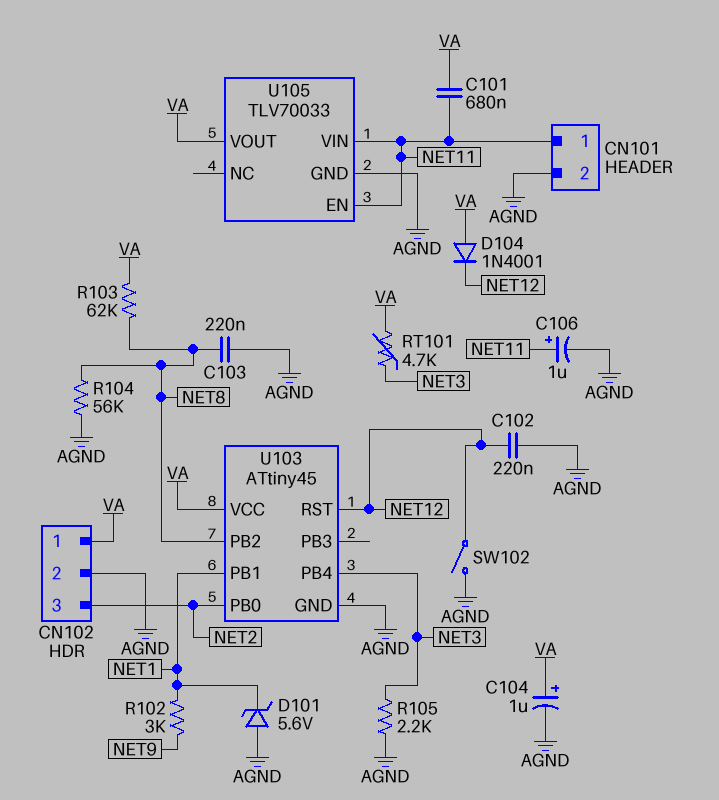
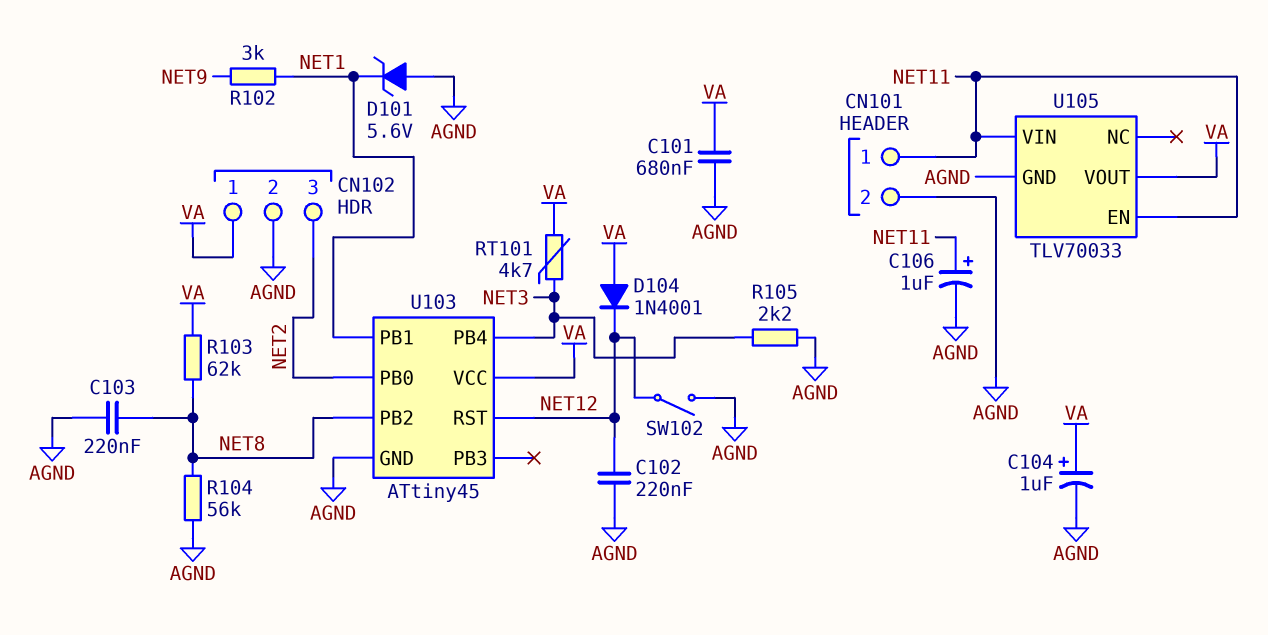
C101: 680nF (NET11, VA) -> 680nF (AGND, VA)

